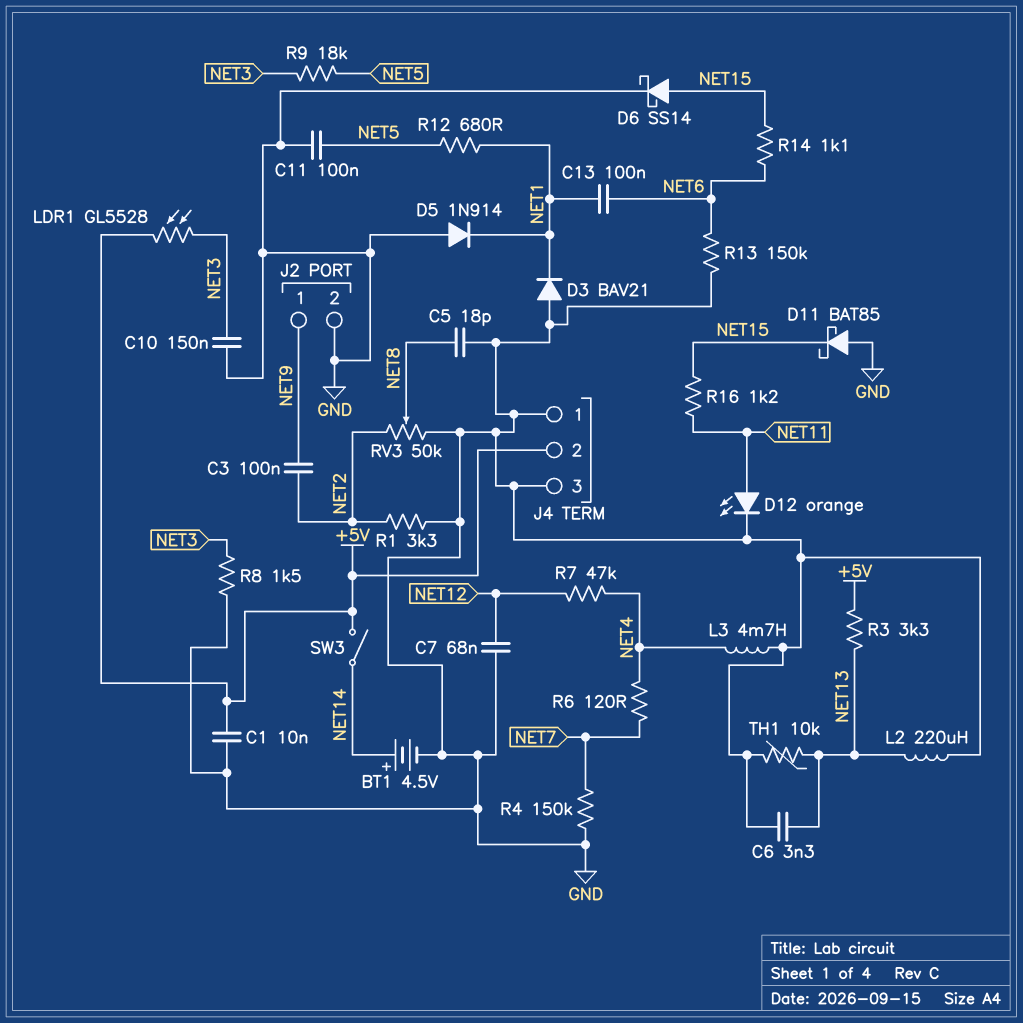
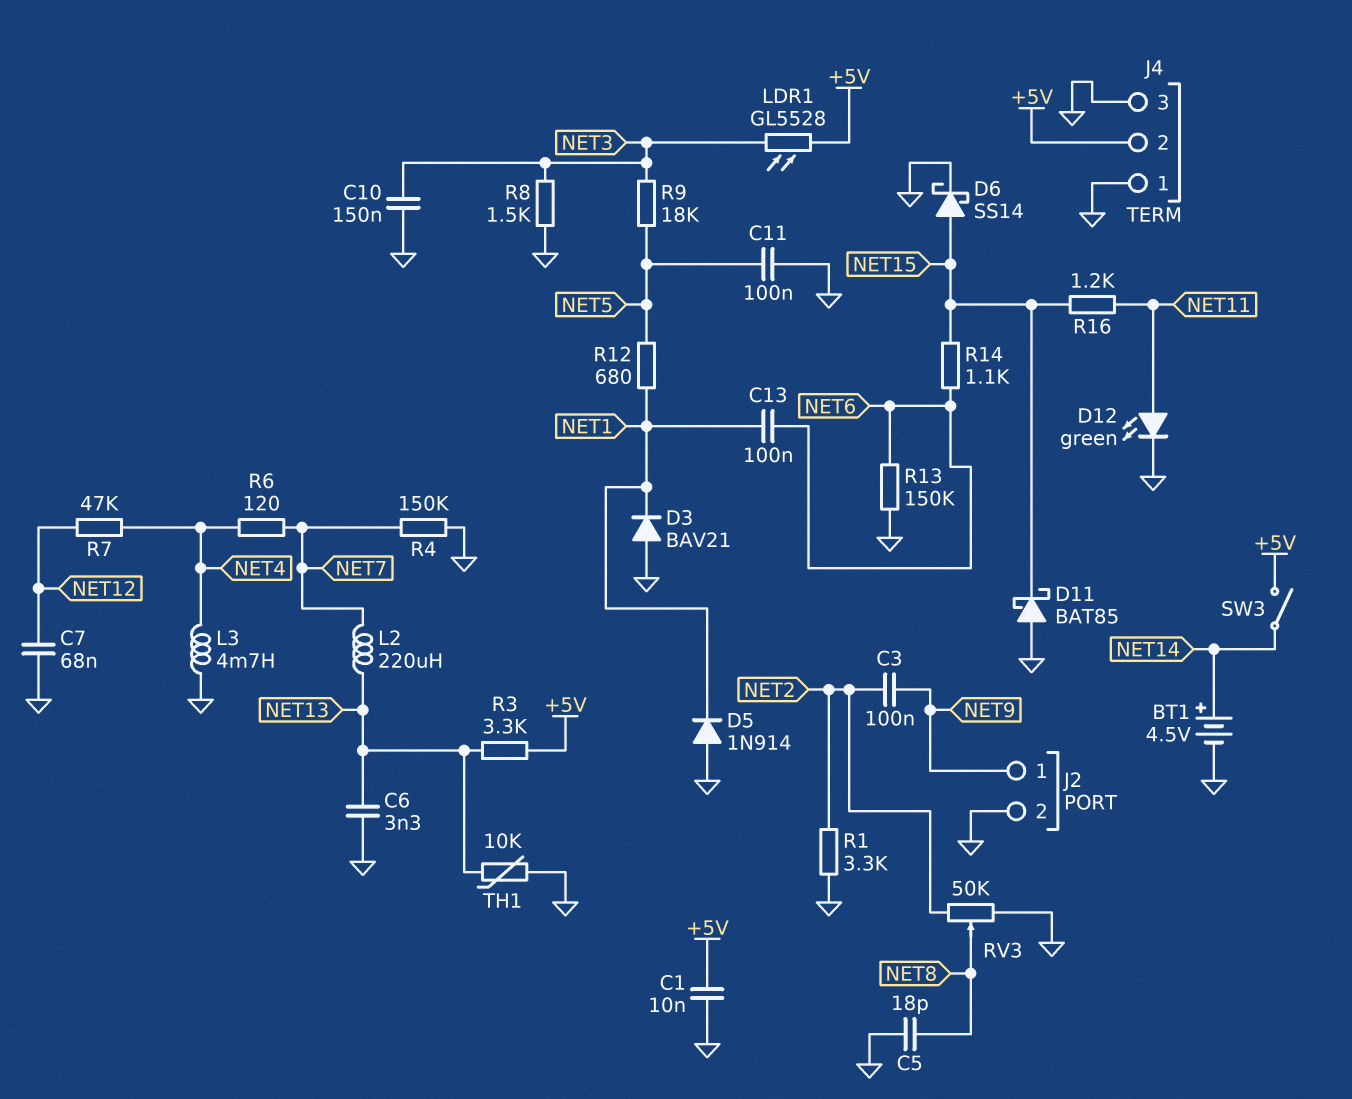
D12: LED orange (A NET11, K GND) -> LED green (A NET11, K GND)
L2: 220uH (GND, NET13) -> 220uH (NET7, NET13)

